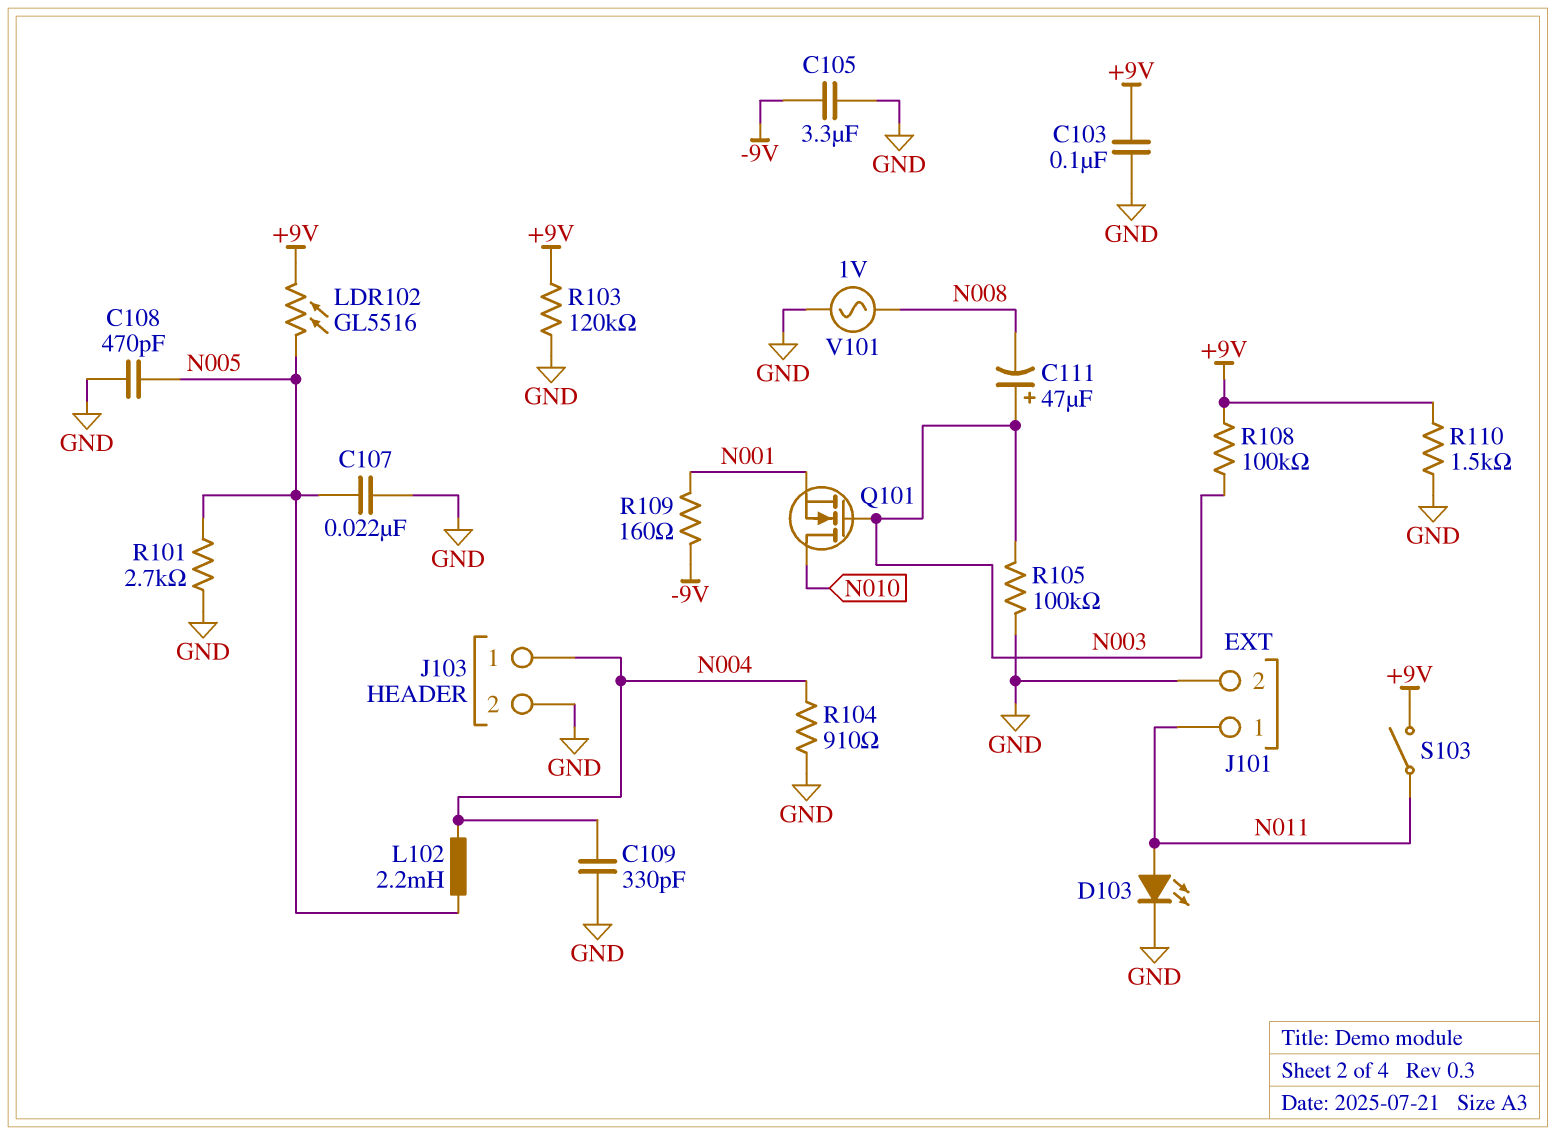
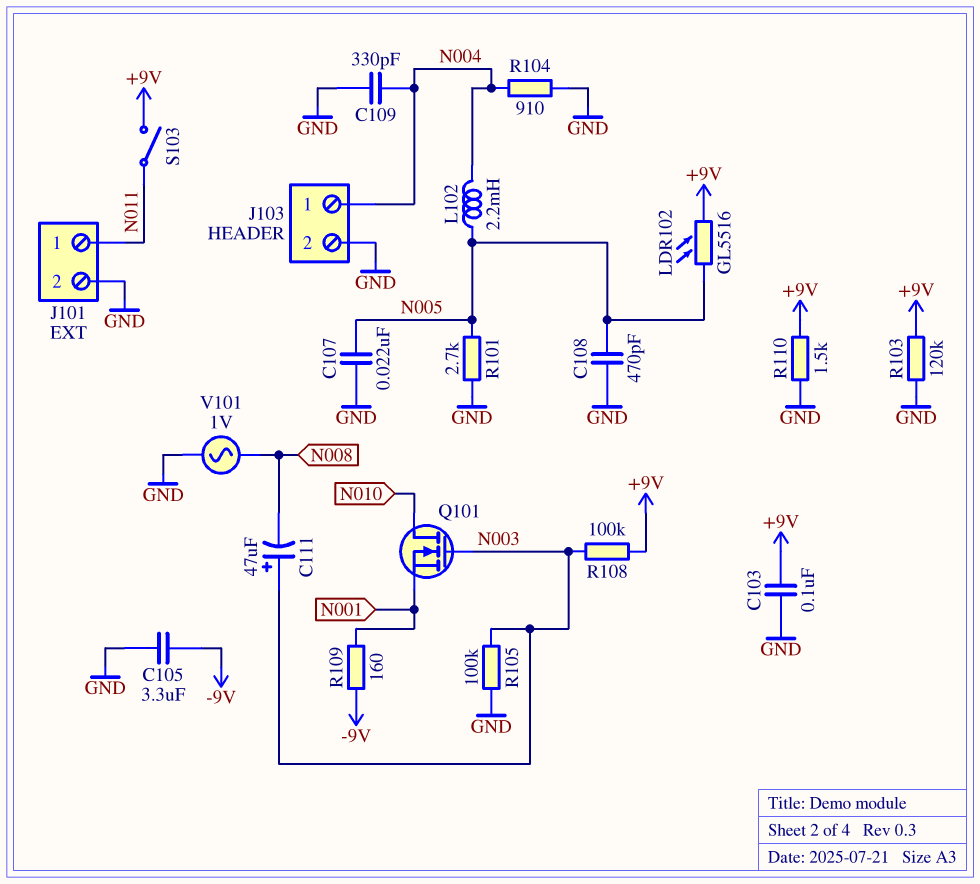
D103: LED (A N011, K GND) -> none

